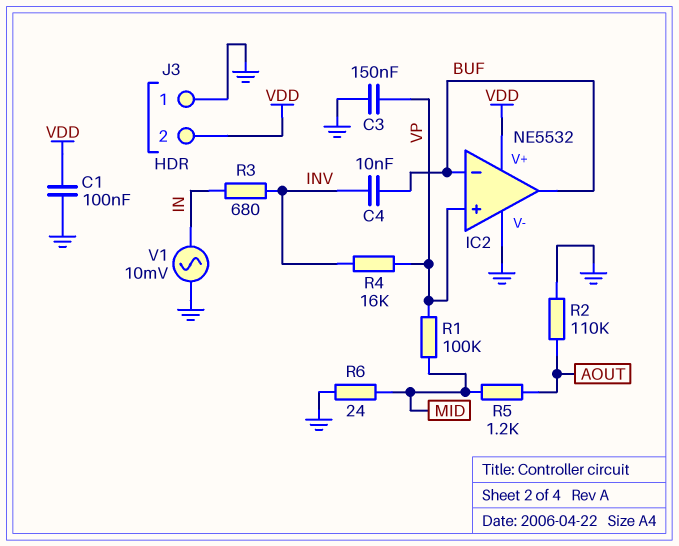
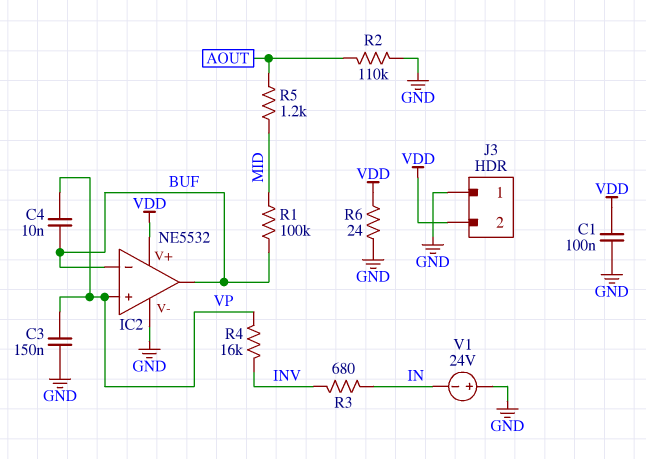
C4: 10nF (BUF, INV) -> 10nF (BUF, VP)
R1: 100k (MID, VP) -> 100k (BUF, MID)
R6: 24 (GND, MID) -> 24 (GND, VDD)
V1: AC 10mV (GND, IN) -> 24V (plus GND, minus IN)

